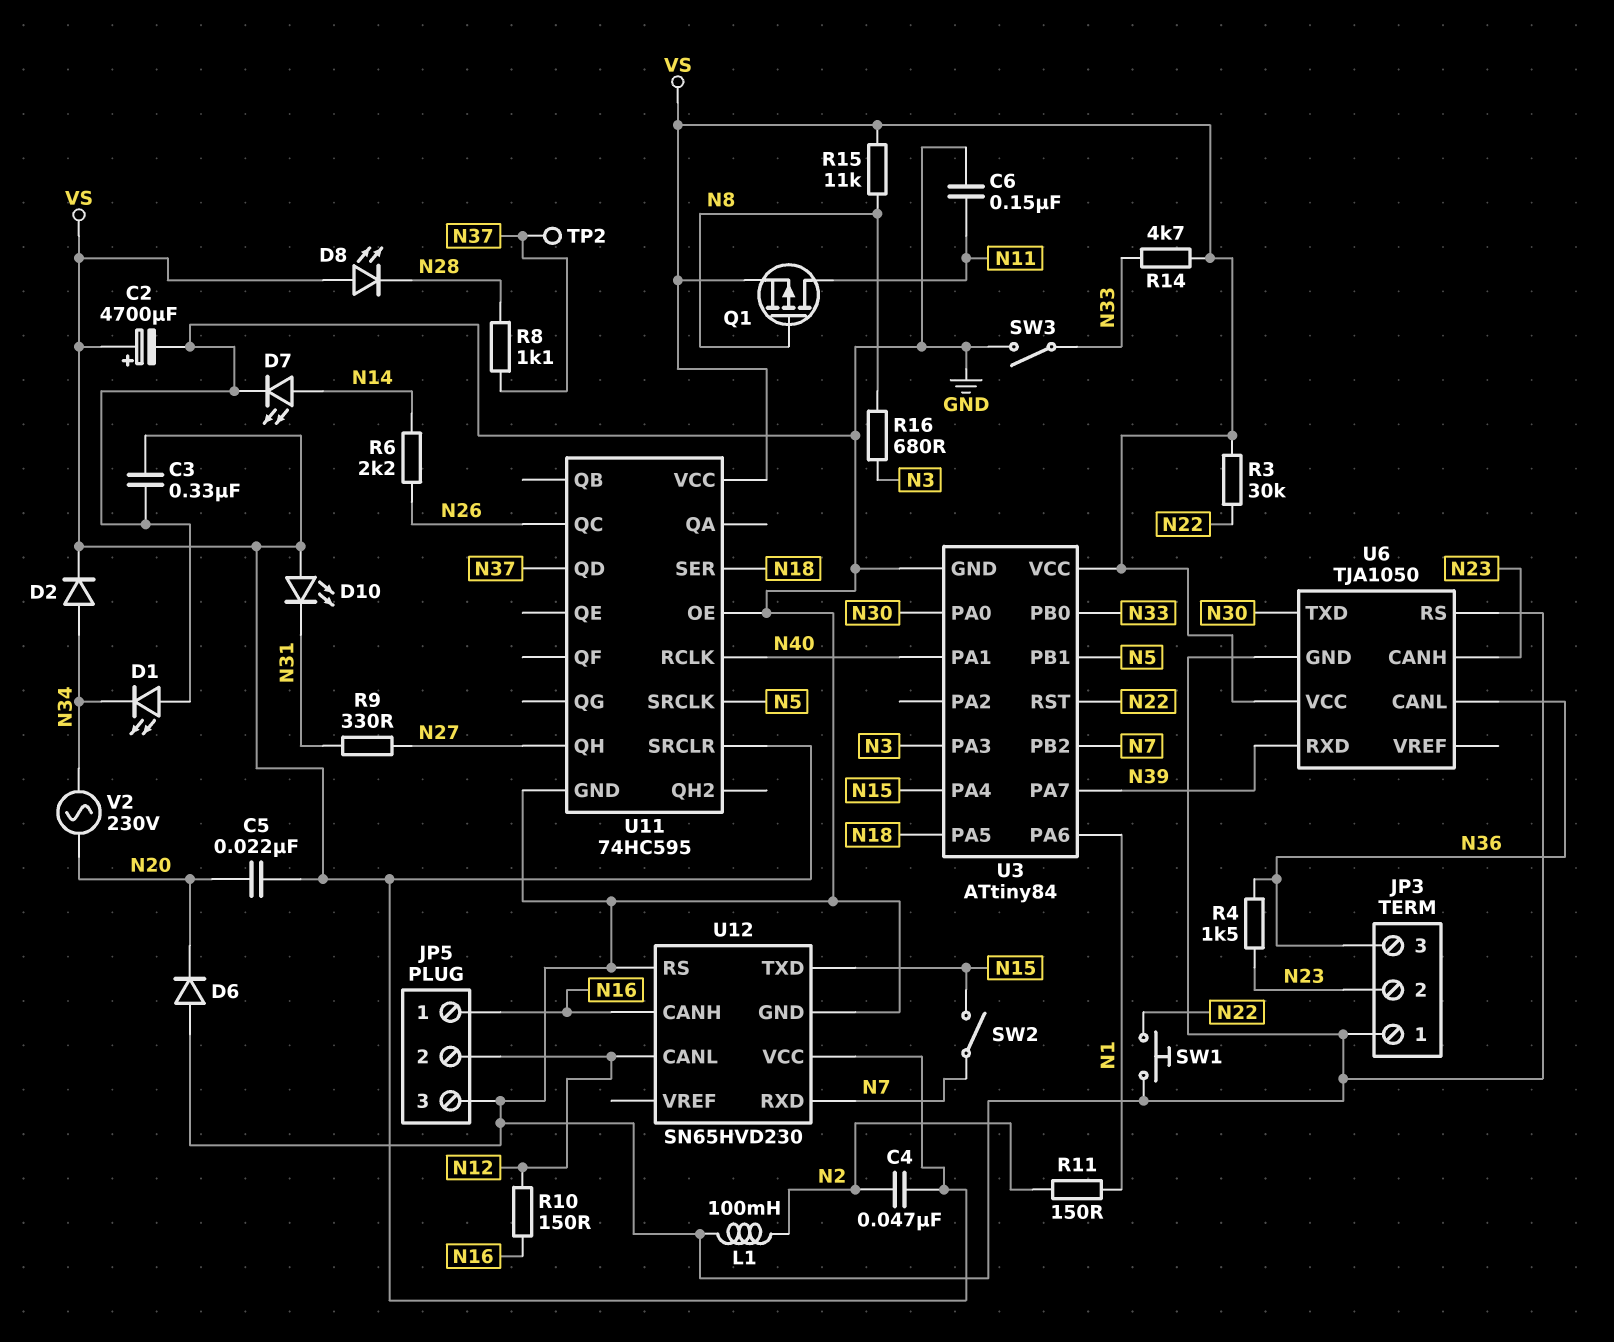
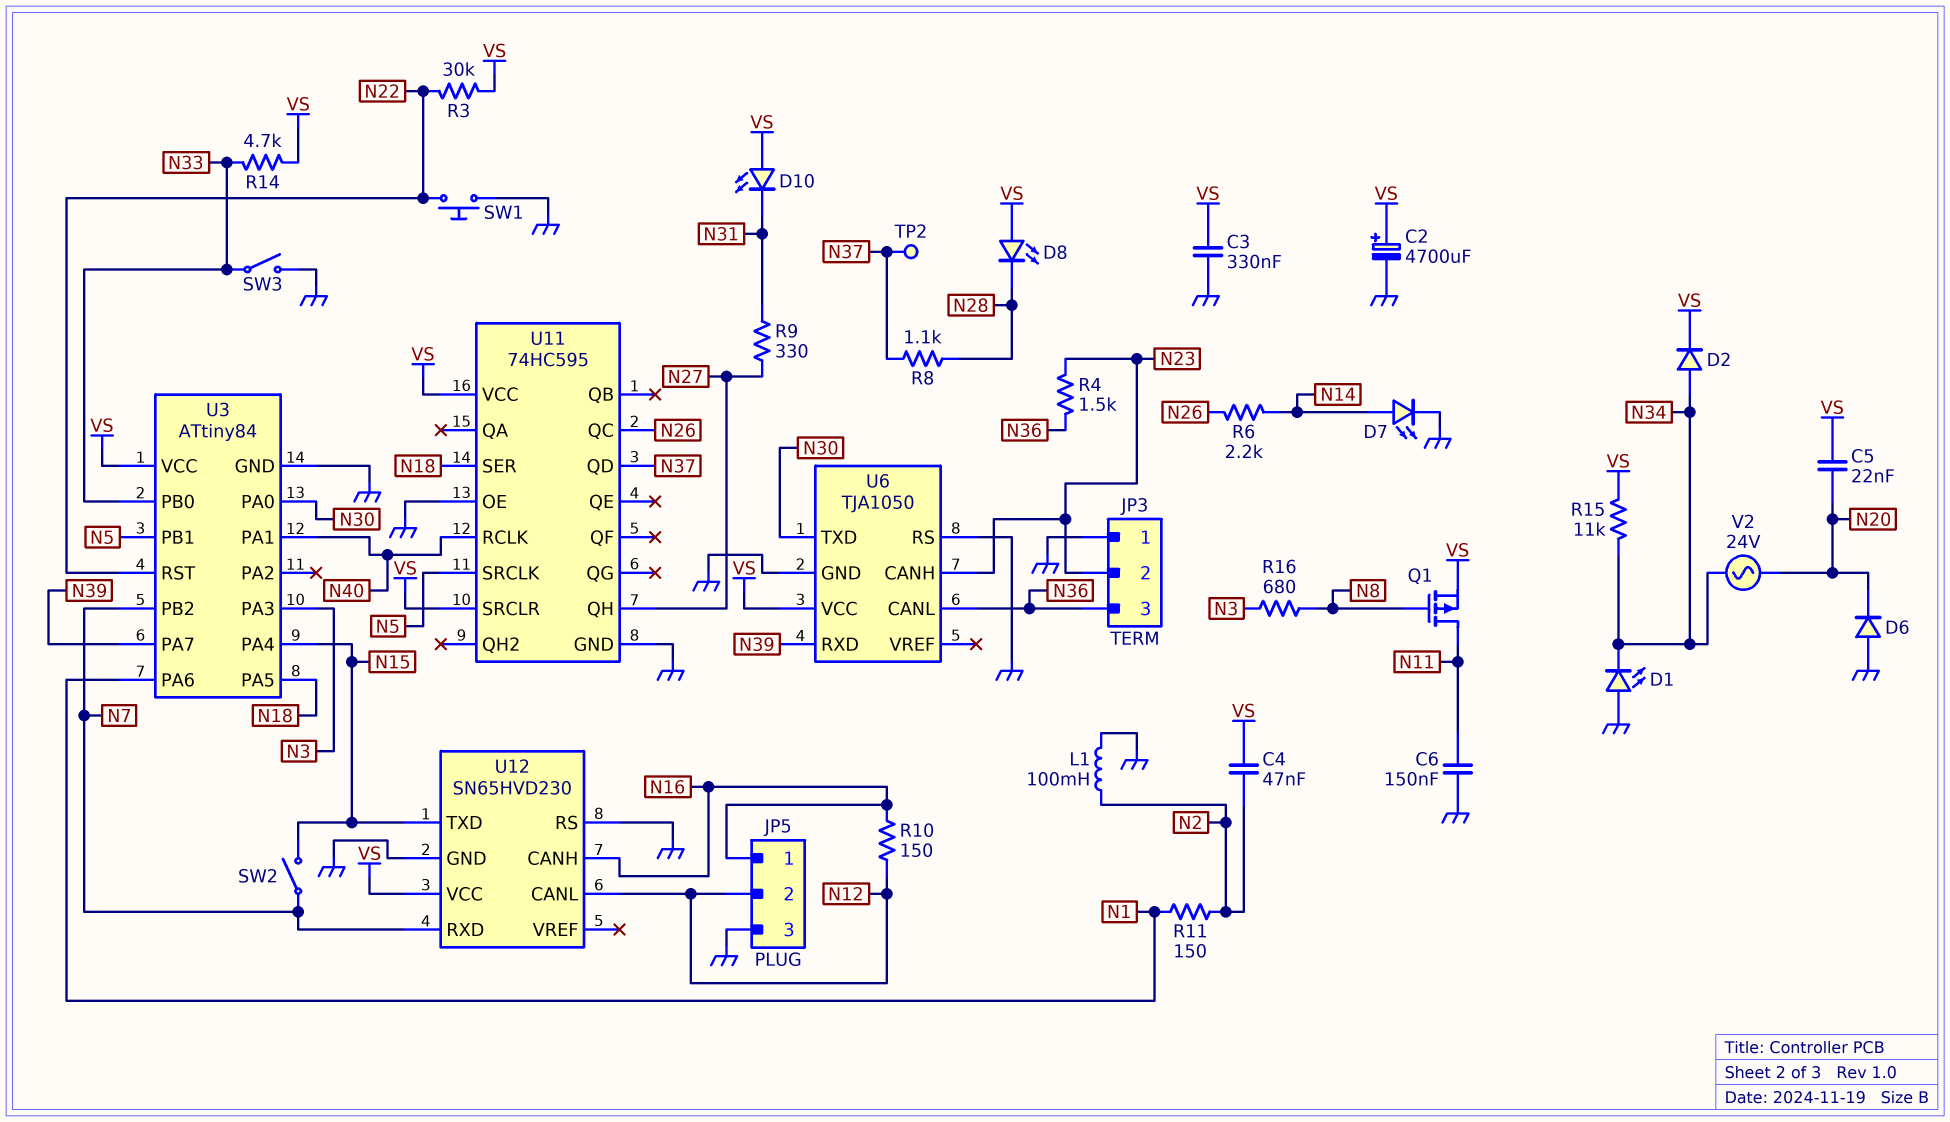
R15: 11k (N8, VS) -> 11k (N34, VS)
V2: AC 230V (N20, N34) -> AC 24V (N20, N34)

